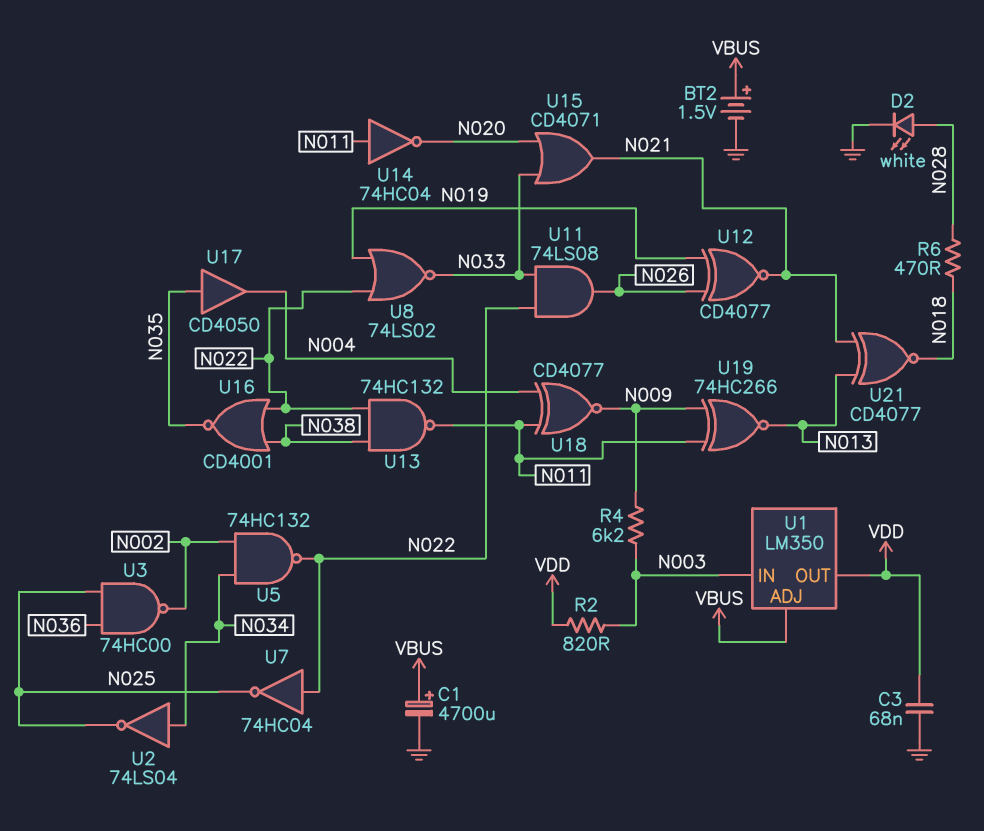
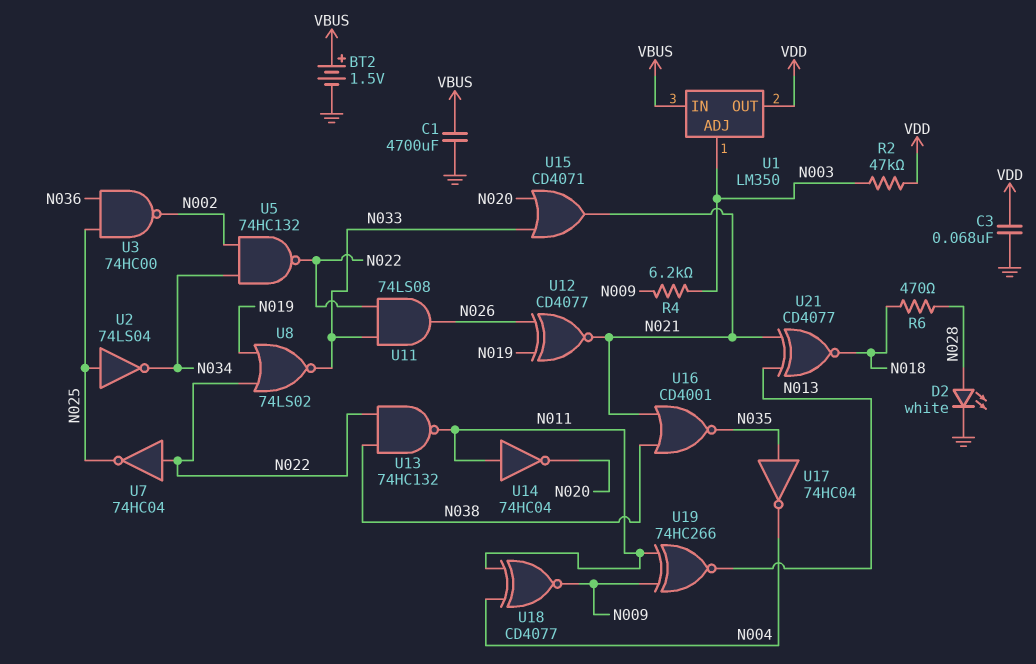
C1: 4700uF (plus VBUS, minus GND) -> 4700uF (GND, VBUS)
R2: 820 (N003, VDD) -> 47k (N003, VDD)
U1 pin ADJ: VBUS -> N003
U1 pin IN: N003 -> VBUS
U2: NOT 74LS04 (in N034, out N025) -> NOT 74LS04 (in N025, out N034)
U16: NOR CD4001 (in N022, in N038, out N035) -> NOR CD4001 (in N021, in N038, out N035)
U17: buffer CD4050 (in N035, out N004) -> NOT 74HC04 (in N035, out N004)

